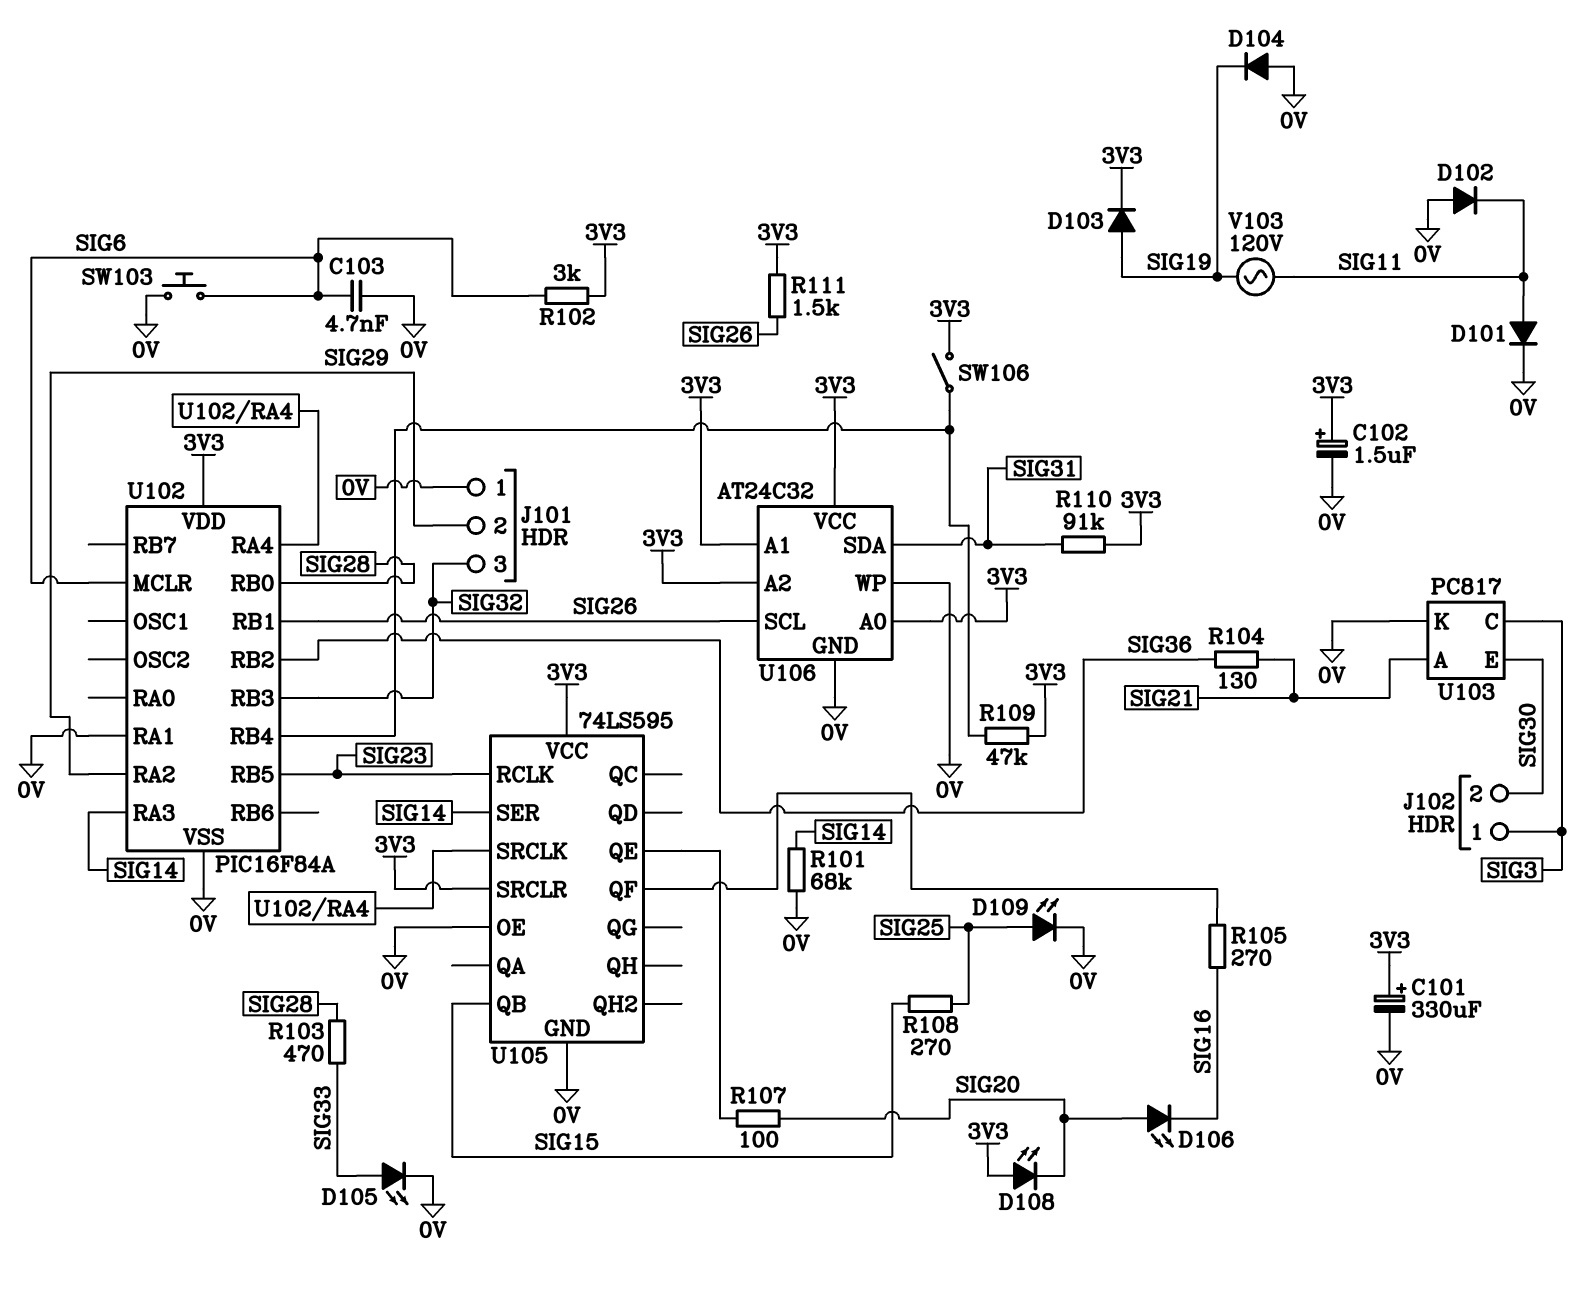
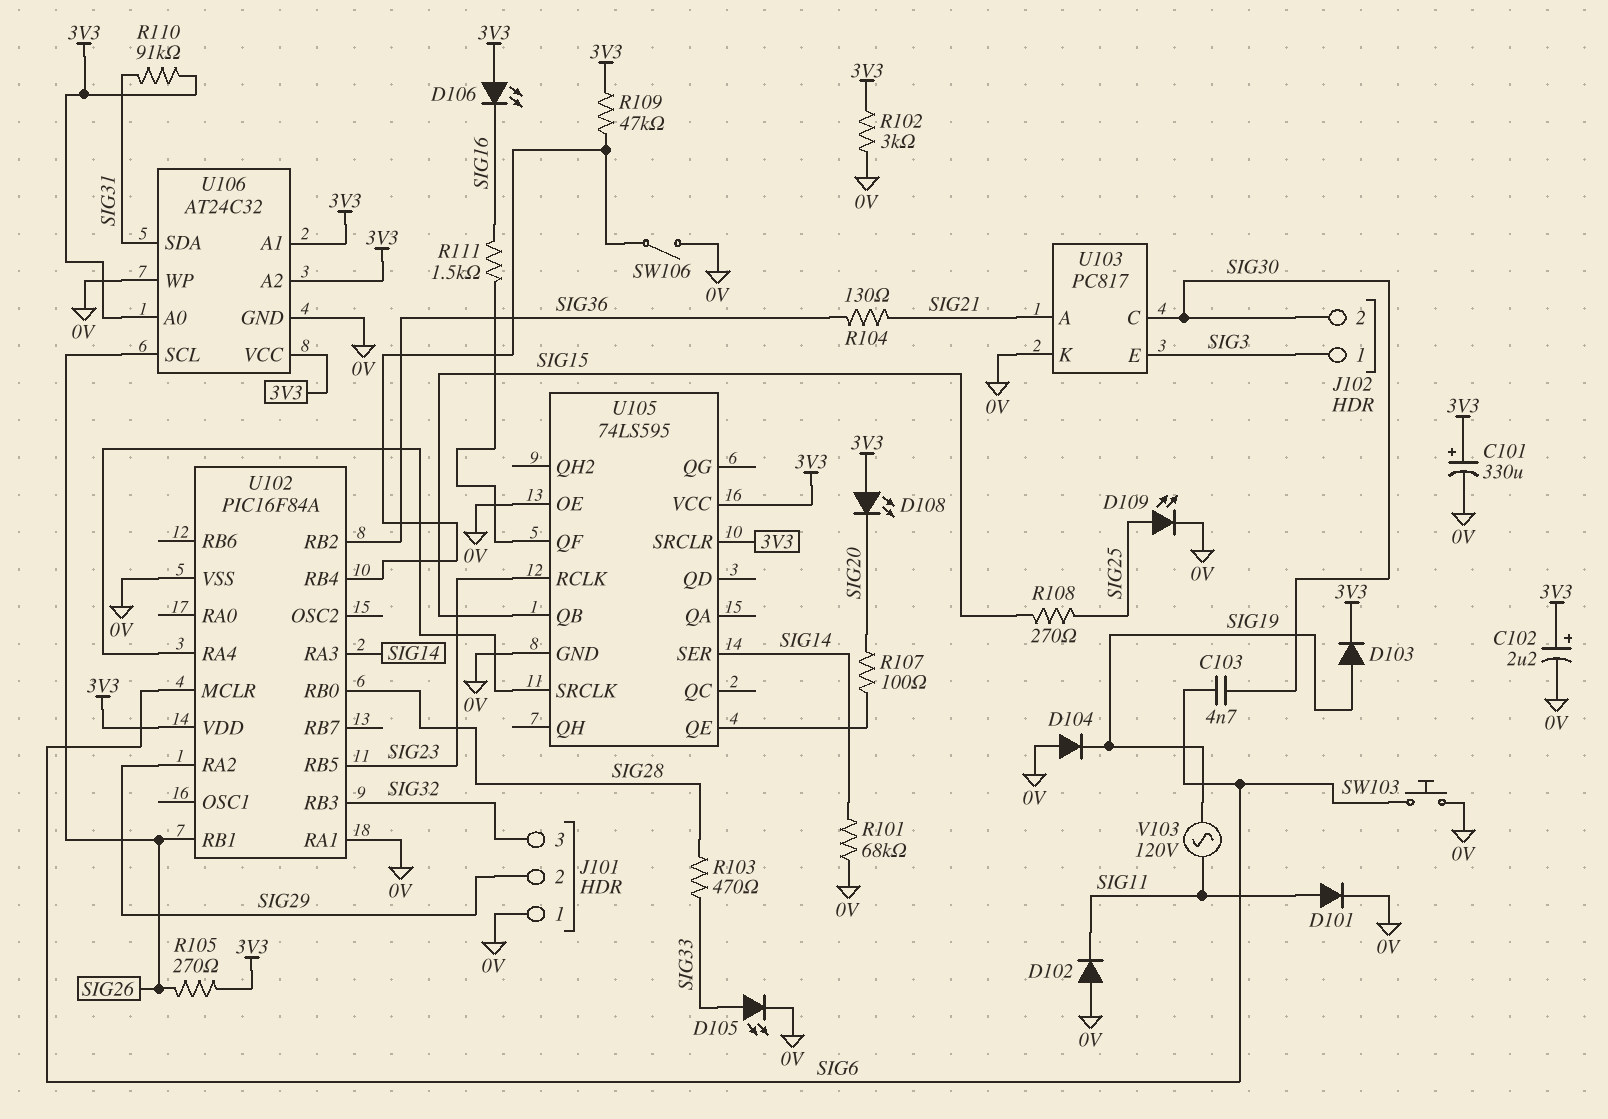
C102: 1.5uF (plus 3V3, minus 0V) -> 2.2uF (plus 3V3, minus 0V)
C103: 4.7nF (0V, SIG6) -> 4.7nF (SIG6, SIG30)
D106: LED (A SIG20, K SIG16) -> LED (A 3V3, K SIG16)
R102: 3k (3V3, SIG6) -> 3k (0V, 3V3)
R105: 270 (SIG16, U105/QF) -> 270 (3V3, SIG26)
R111: 1.5k (3V3, SIG26) -> 1.5k (SIG16, U105/QF)
SW106: switch (3V3, U102/RB4) -> switch (0V, U102/RB4)
U103 pin C: SIG3 -> SIG30
U103 pin E: SIG30 -> SIG3

